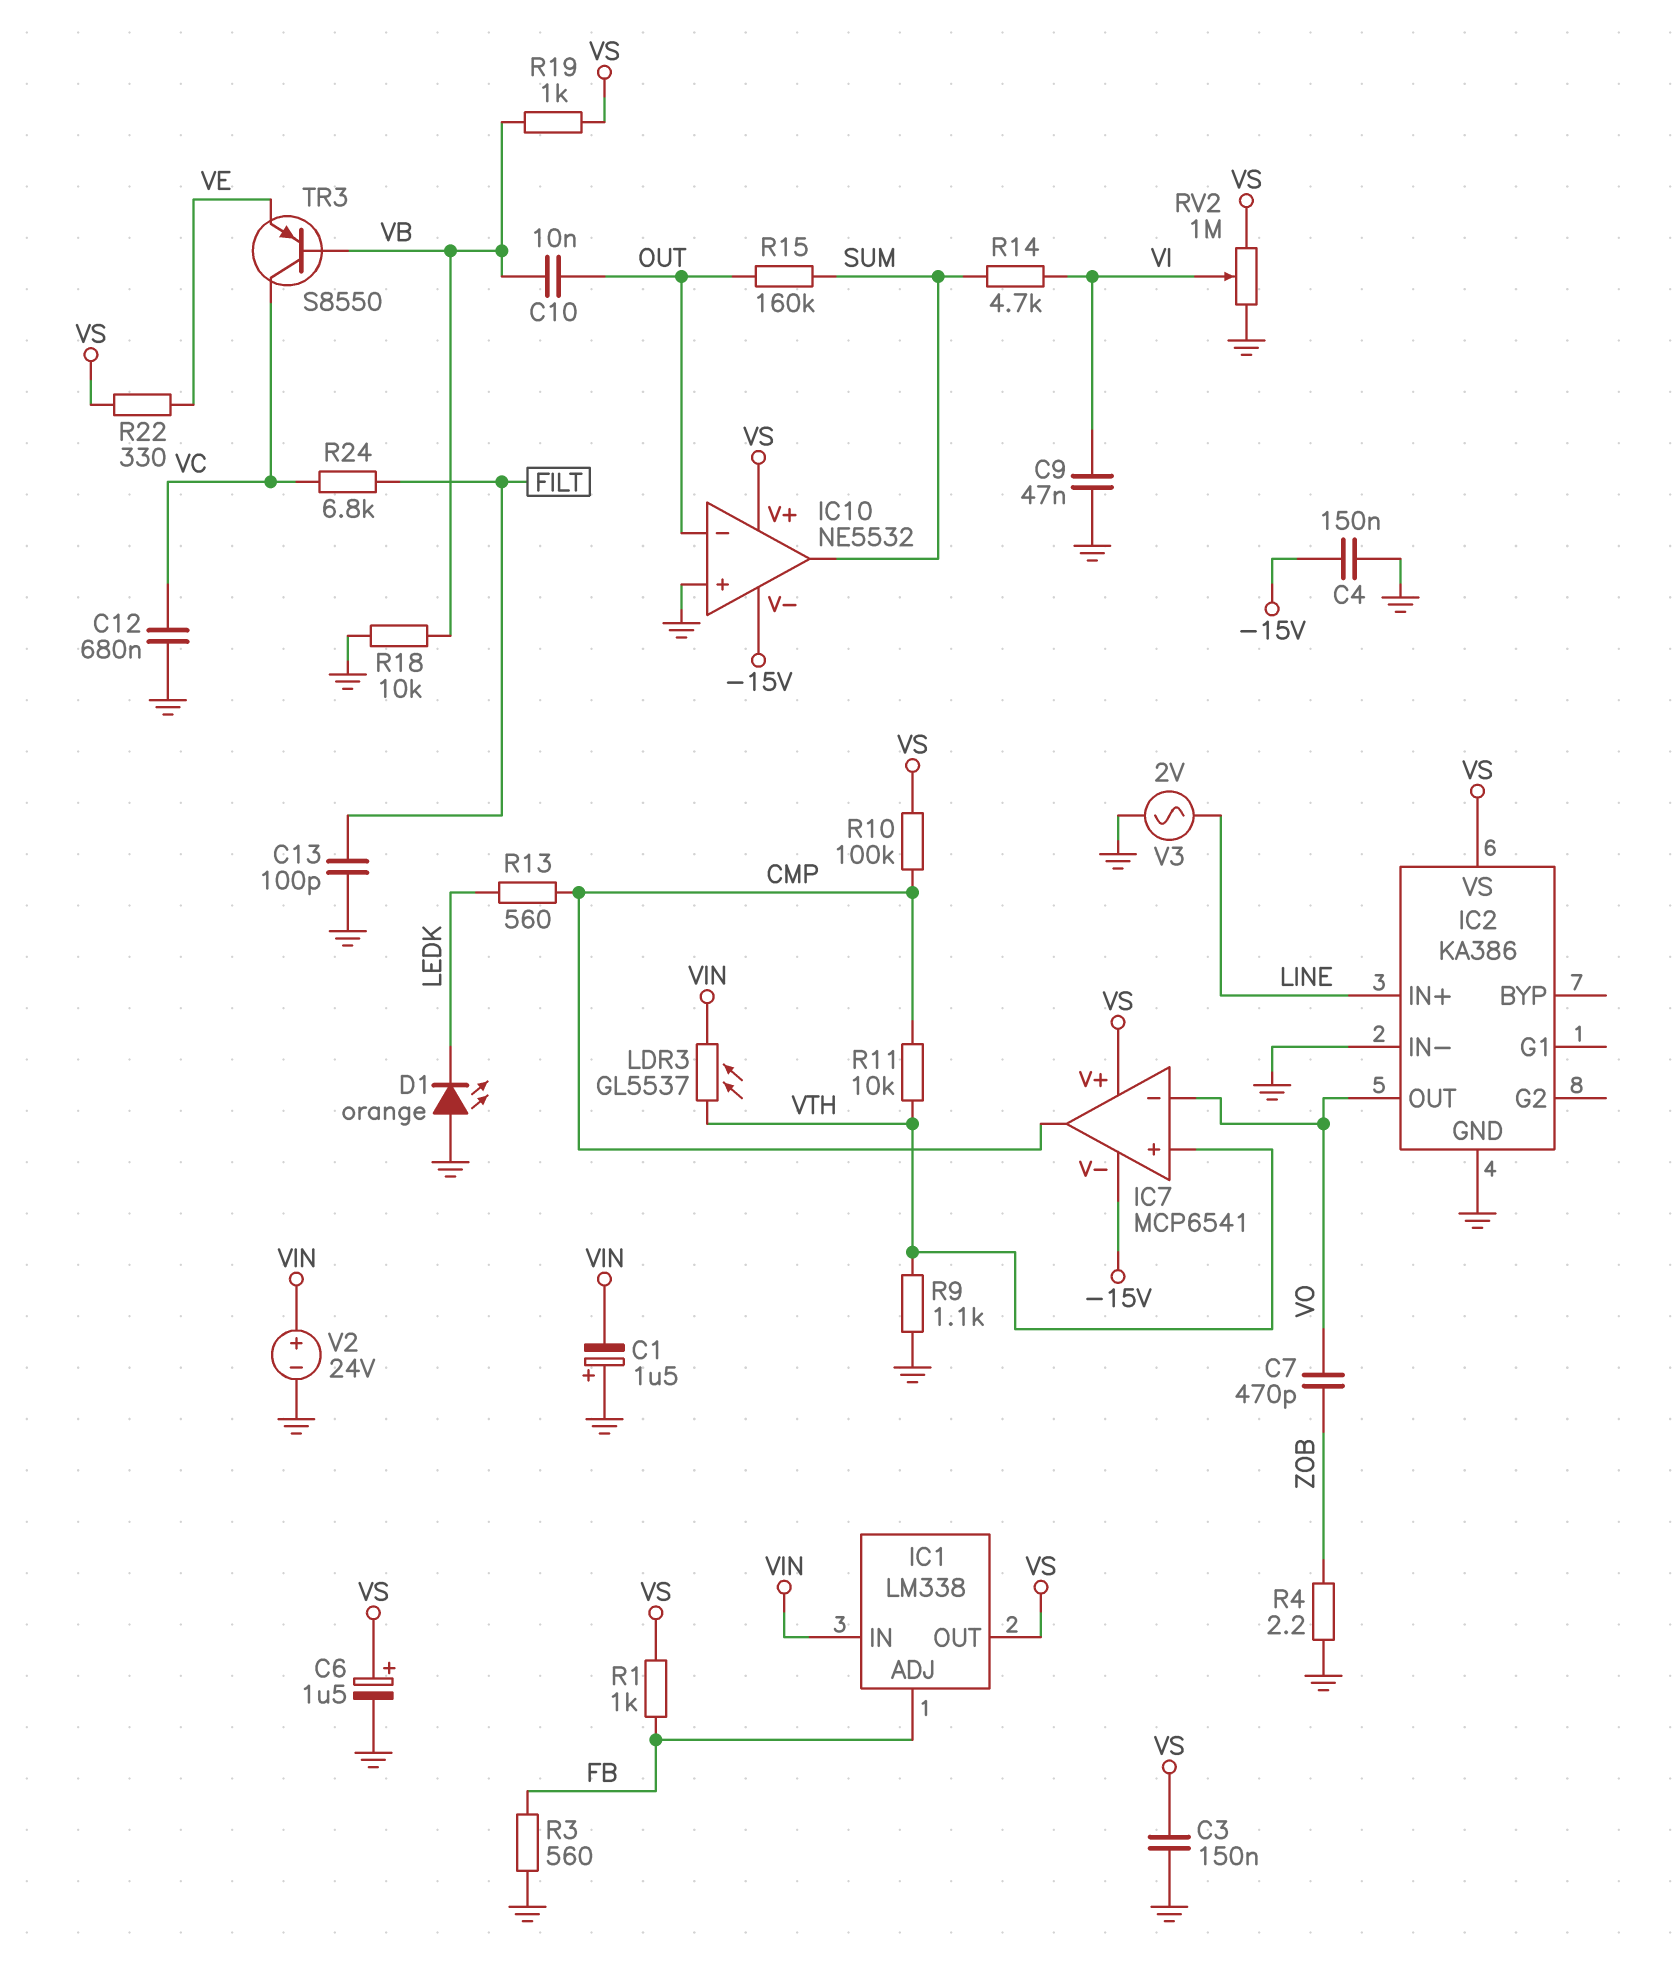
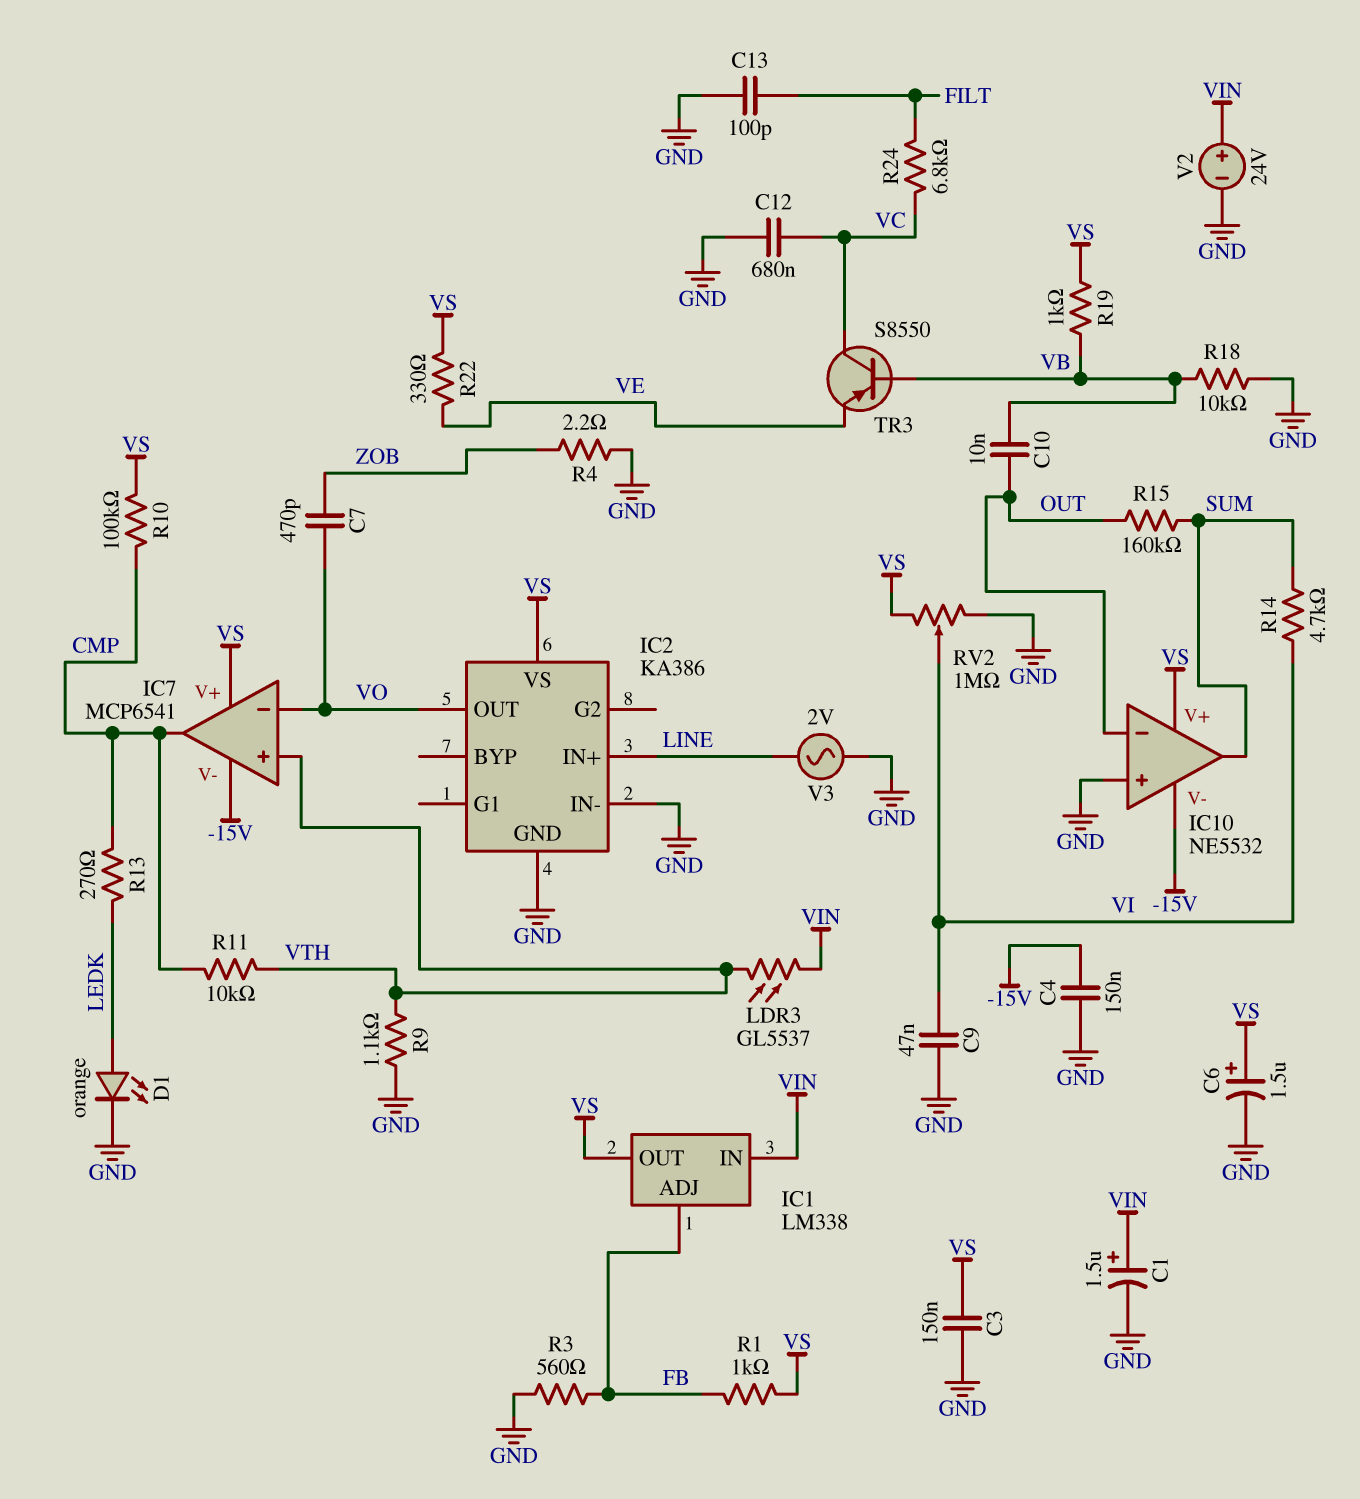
C1: 1.5uF (plus GND, minus VIN) -> 1.5uF (plus VIN, minus GND)
D1: LED orange (A GND, K LEDK) -> LED orange (A LEDK, K GND)
R13: 560 (CMP, LEDK) -> 270 (CMP, LEDK)

